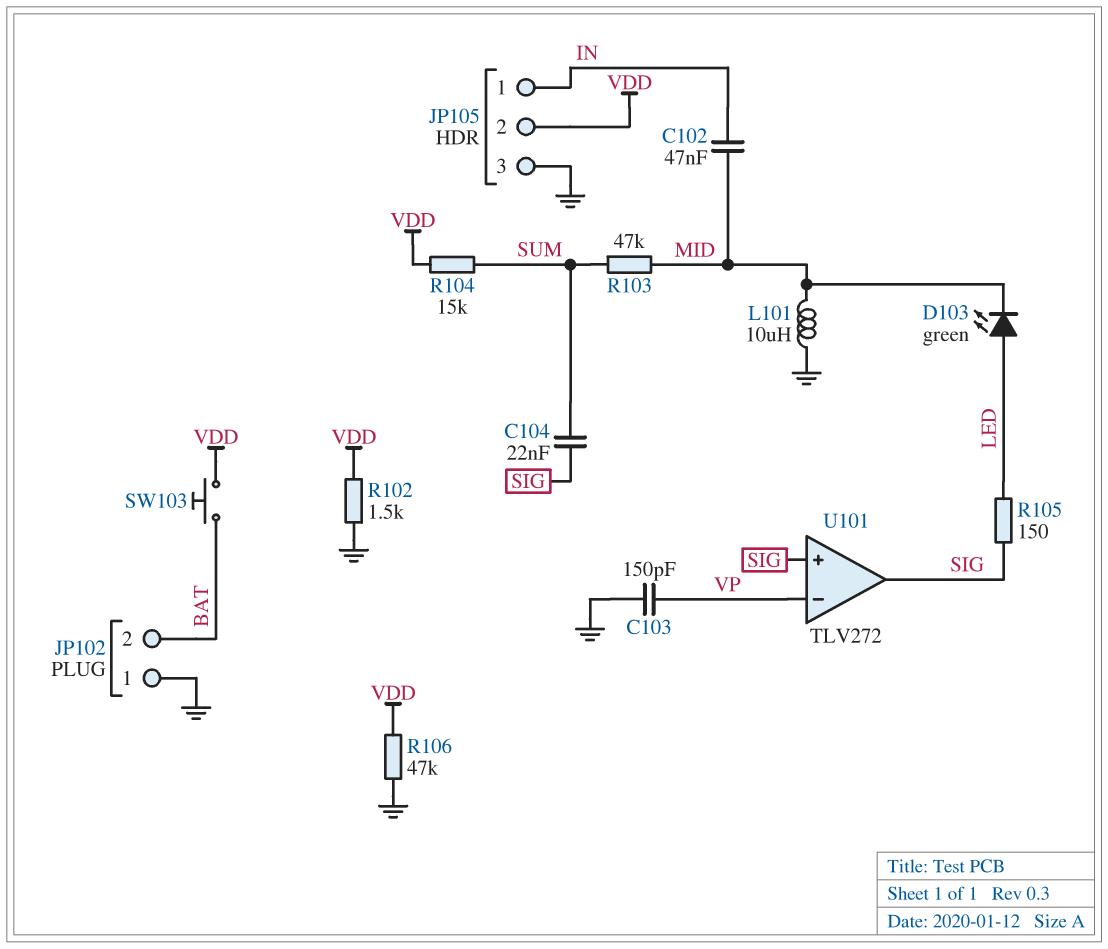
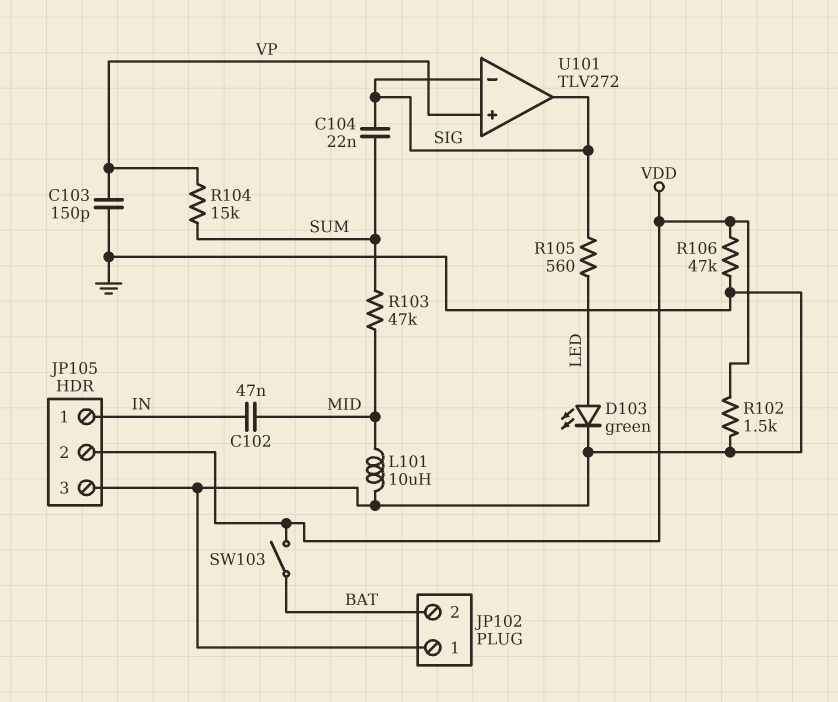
D103: LED green (A LED, K MID) -> LED green (A LED, K GND)
R104: 15k (SUM, VDD) -> 15k (SUM, VP)
R105: 150 (LED, SIG) -> 560 (LED, SIG)
SW103: button (BAT, VDD) -> switch (BAT, VDD)
U101 pin in+: SIG -> VP
U101 pin in-: VP -> SIG

